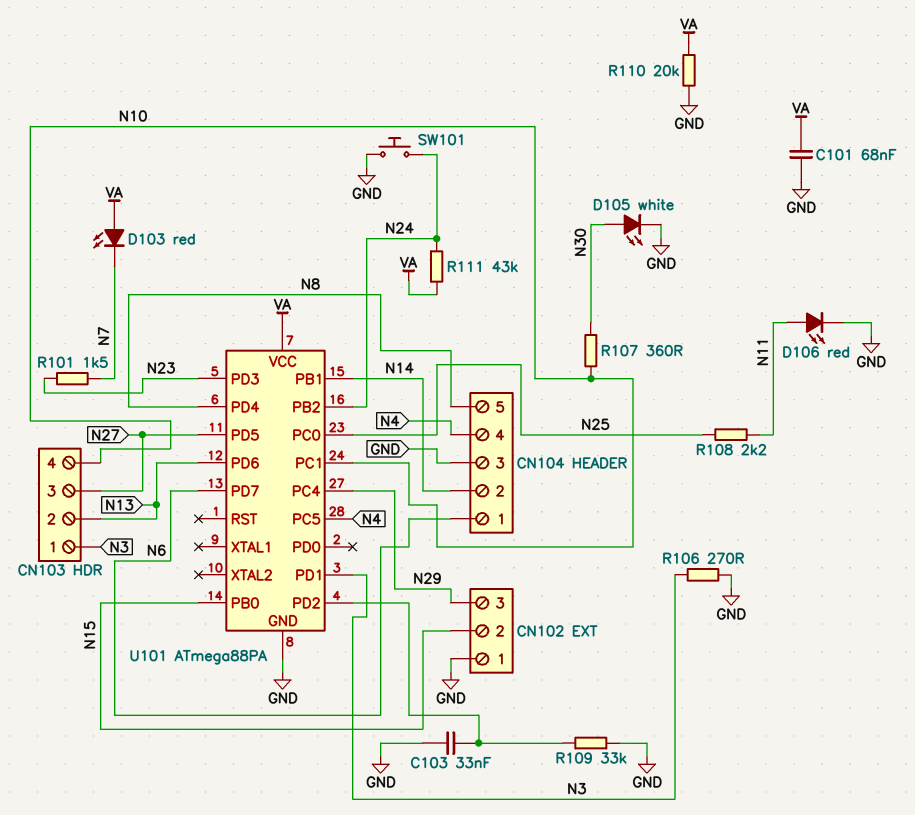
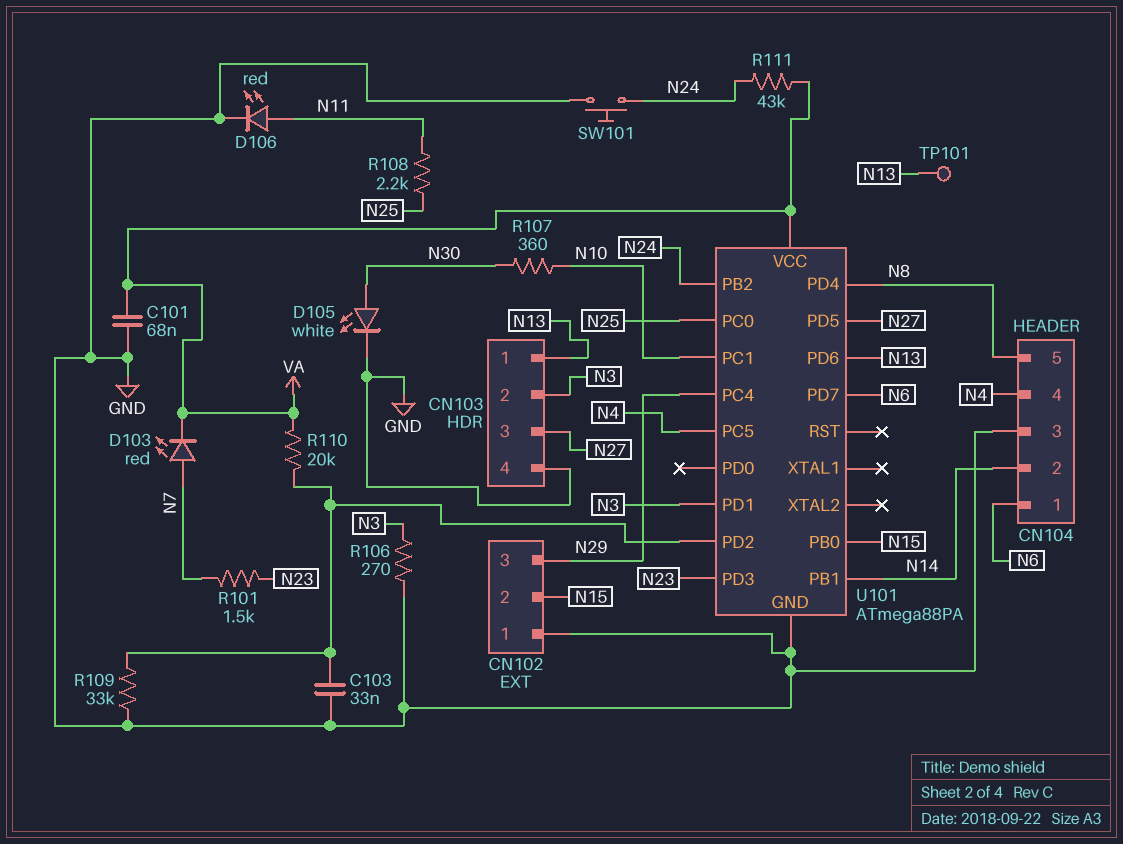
CN103 pin 1: N3 -> N13
CN103 pin 2: N13 -> N3
CN103 pin 4: N10 -> GND
D103: LED red (A VA, K N7) -> LED red (A N7, K VA)
R110: 20k (GND, VA) -> 20k (U101/PD2, VA)
TP101: none -> test point (N13)

